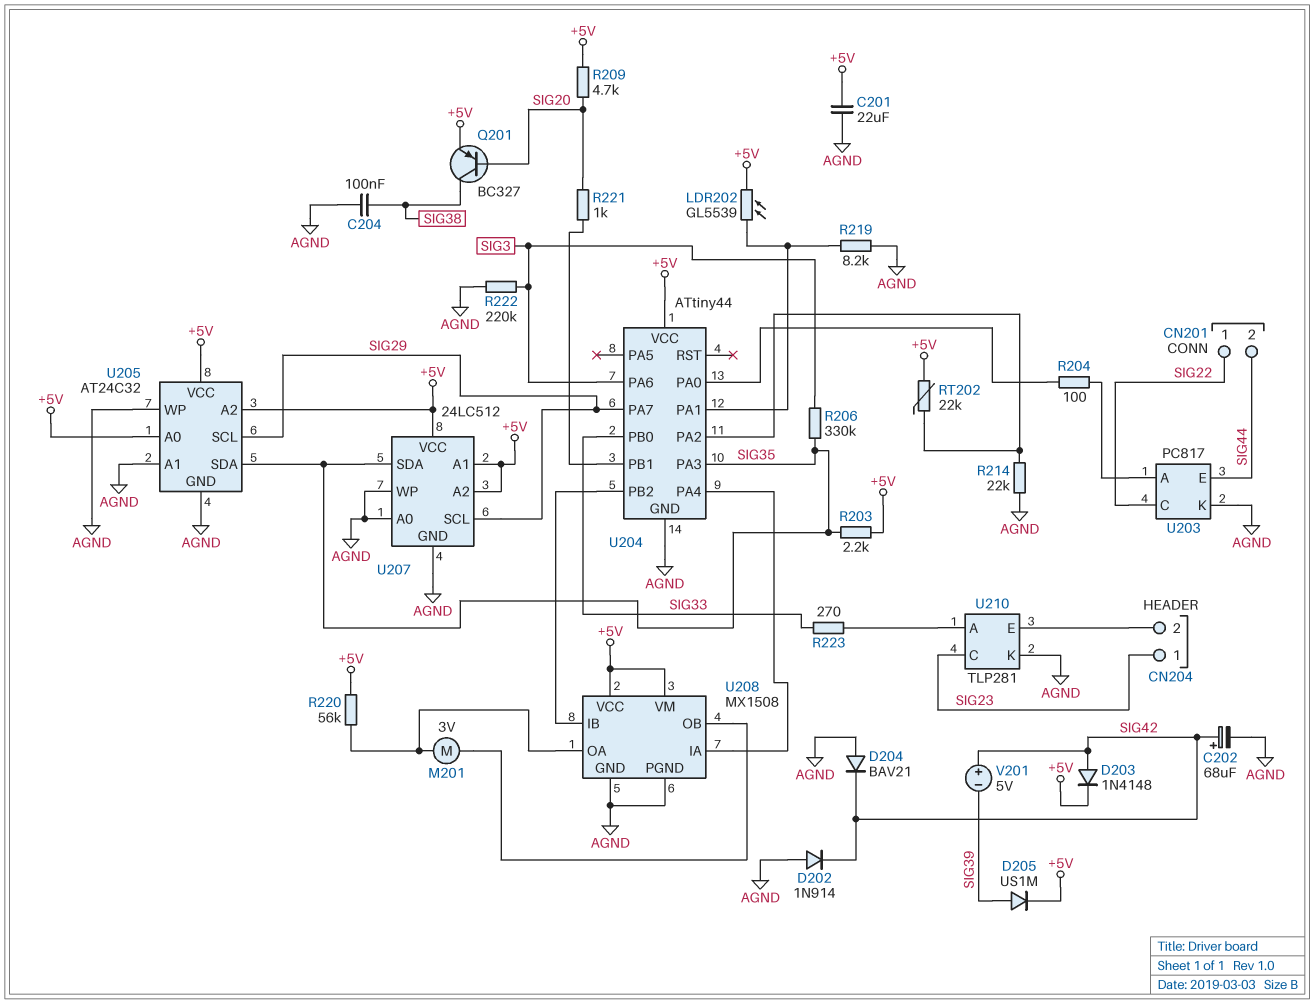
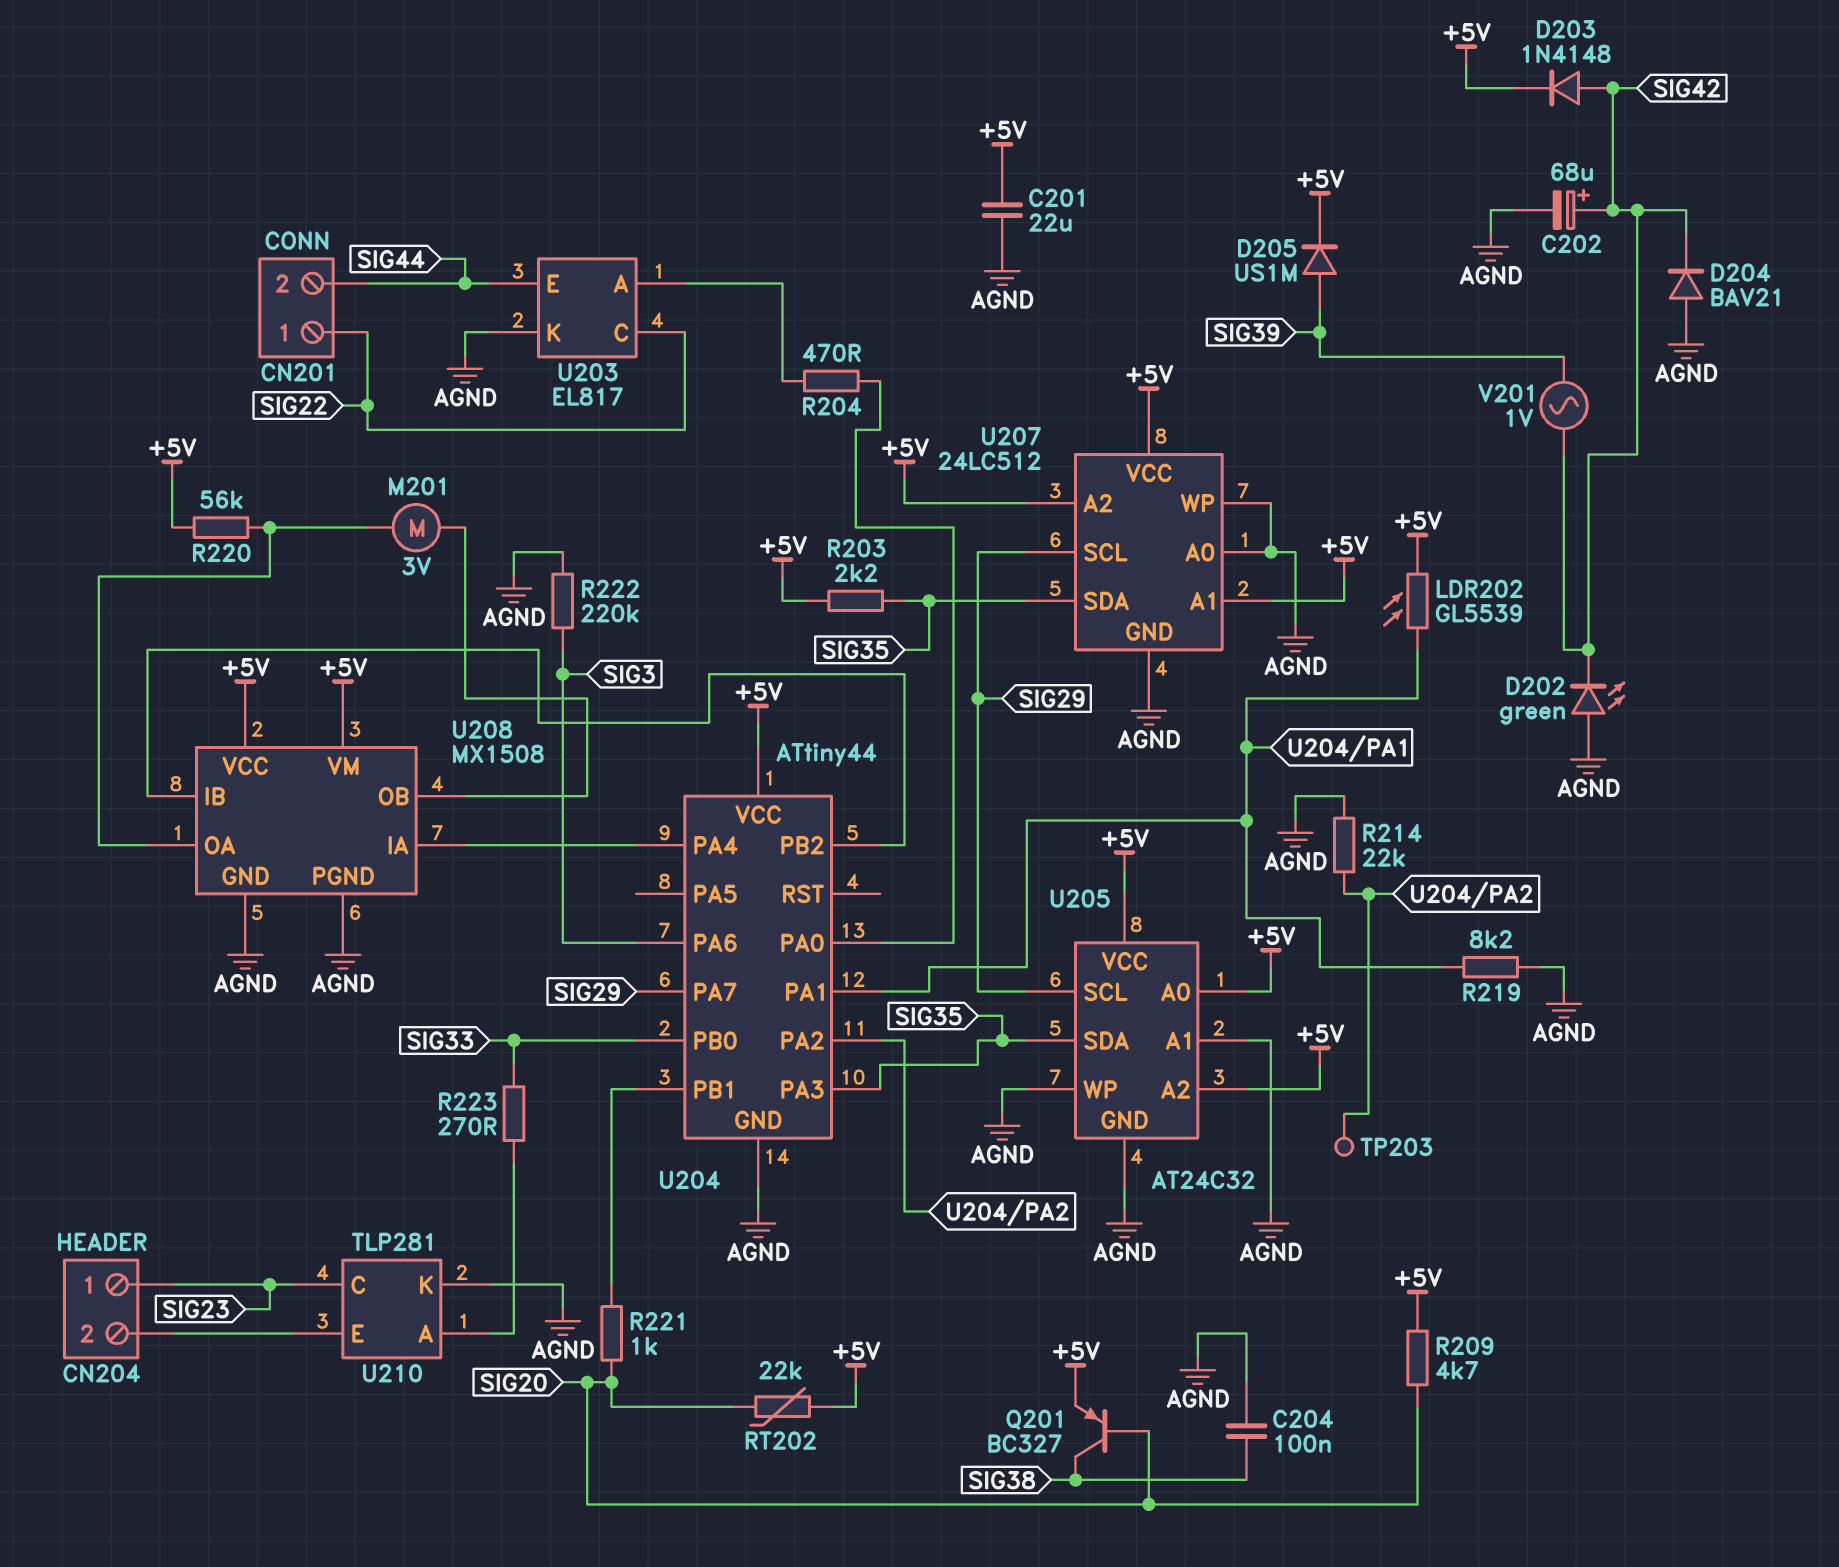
D202: diode 1N914 (A AGND, K SIG42) -> LED green (A AGND, K SIG42)
R204: 100 (U203/A, U204/PA0) -> 470 (U203/A, U204/PA0)
R206: 330k (SIG3, SIG35) -> none
RT202: 22k (+5V, U204/PA2) -> 22k (+5V, SIG20)
TP203: none -> test point (U204/PA2)
U203: PC817 -> EL817
V201: 5V (plus SIG42, minus SIG39) -> AC 1V (SIG39, SIG42)

